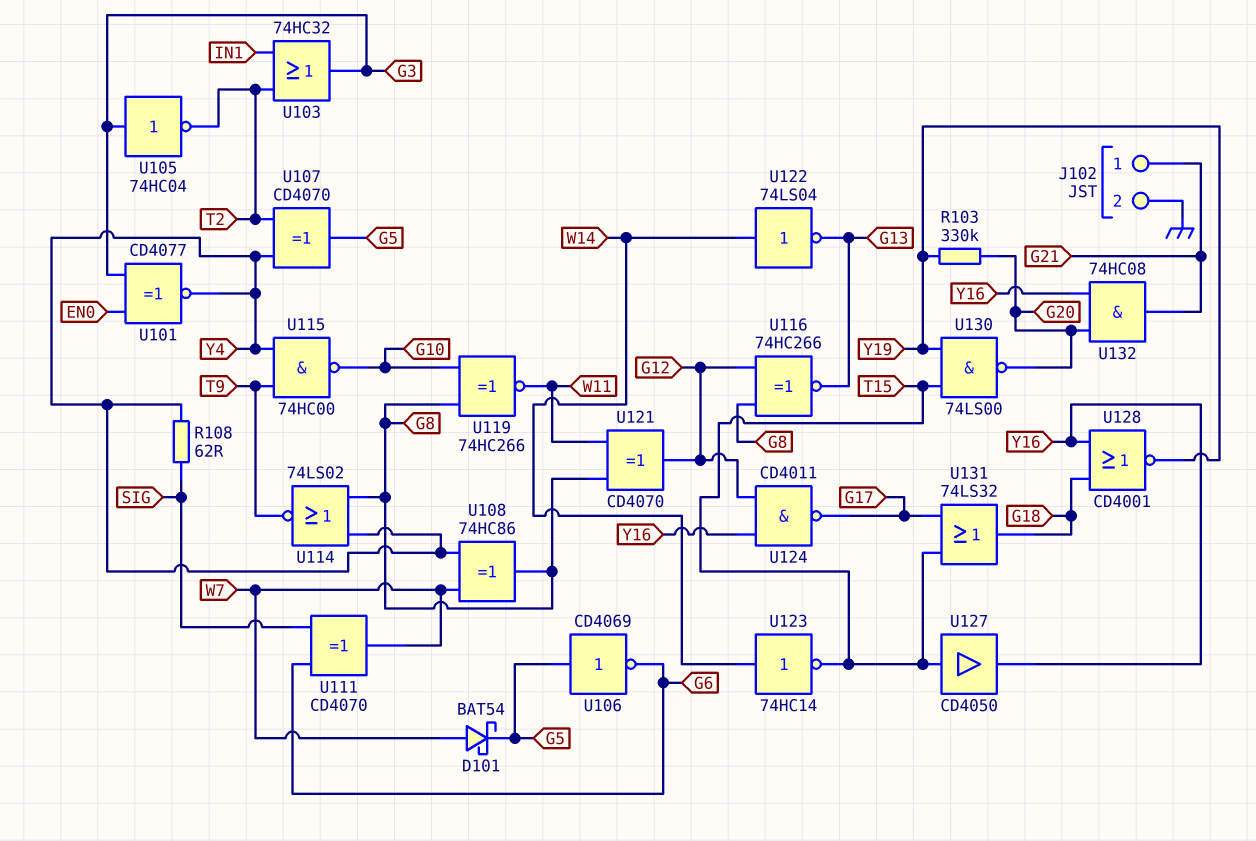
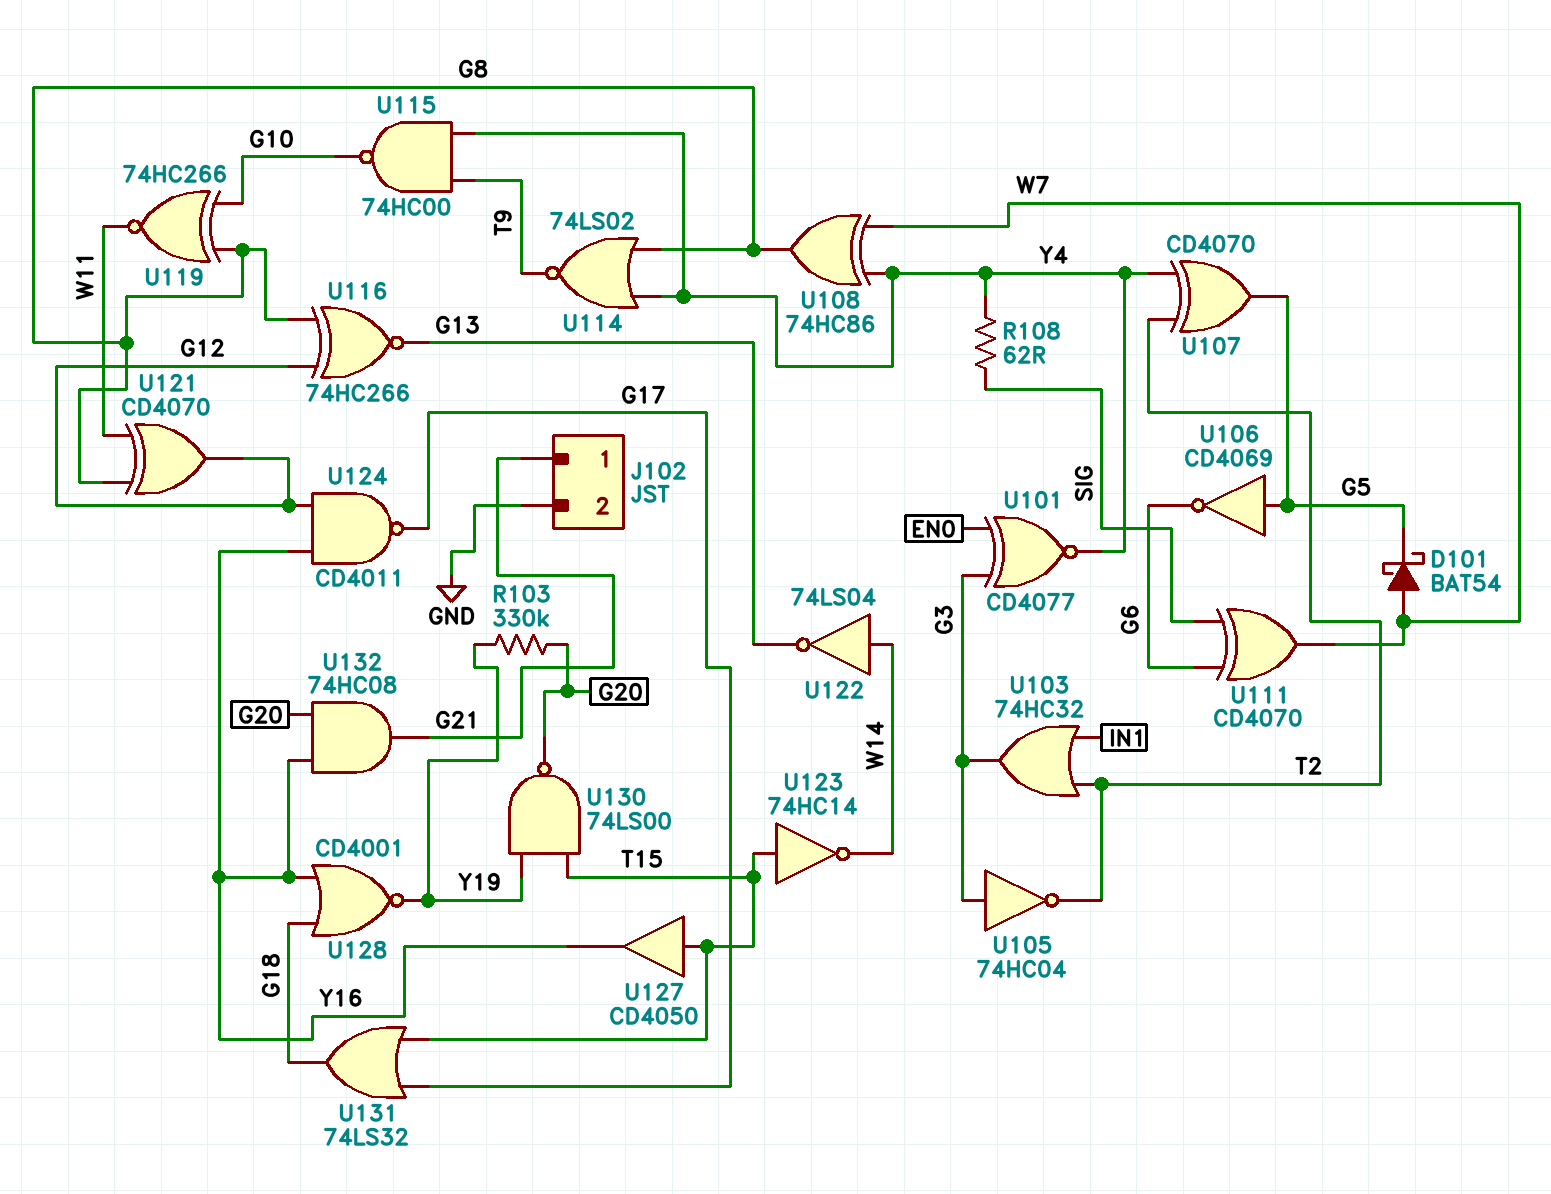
U123: NOT 74HC14 (in W14, out T15) -> NOT 74HC14 (in T15, out W14)

